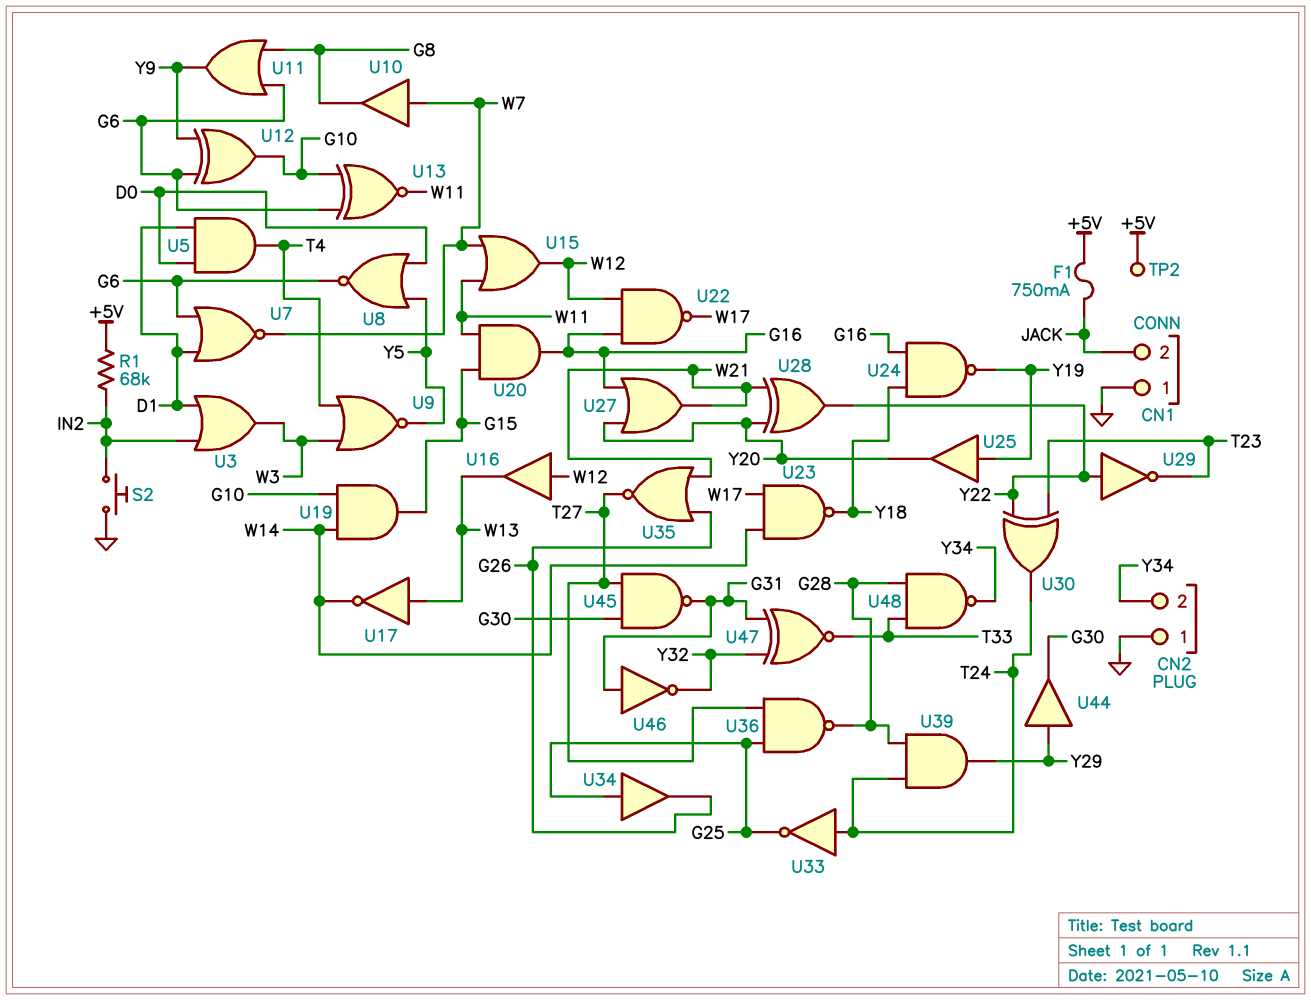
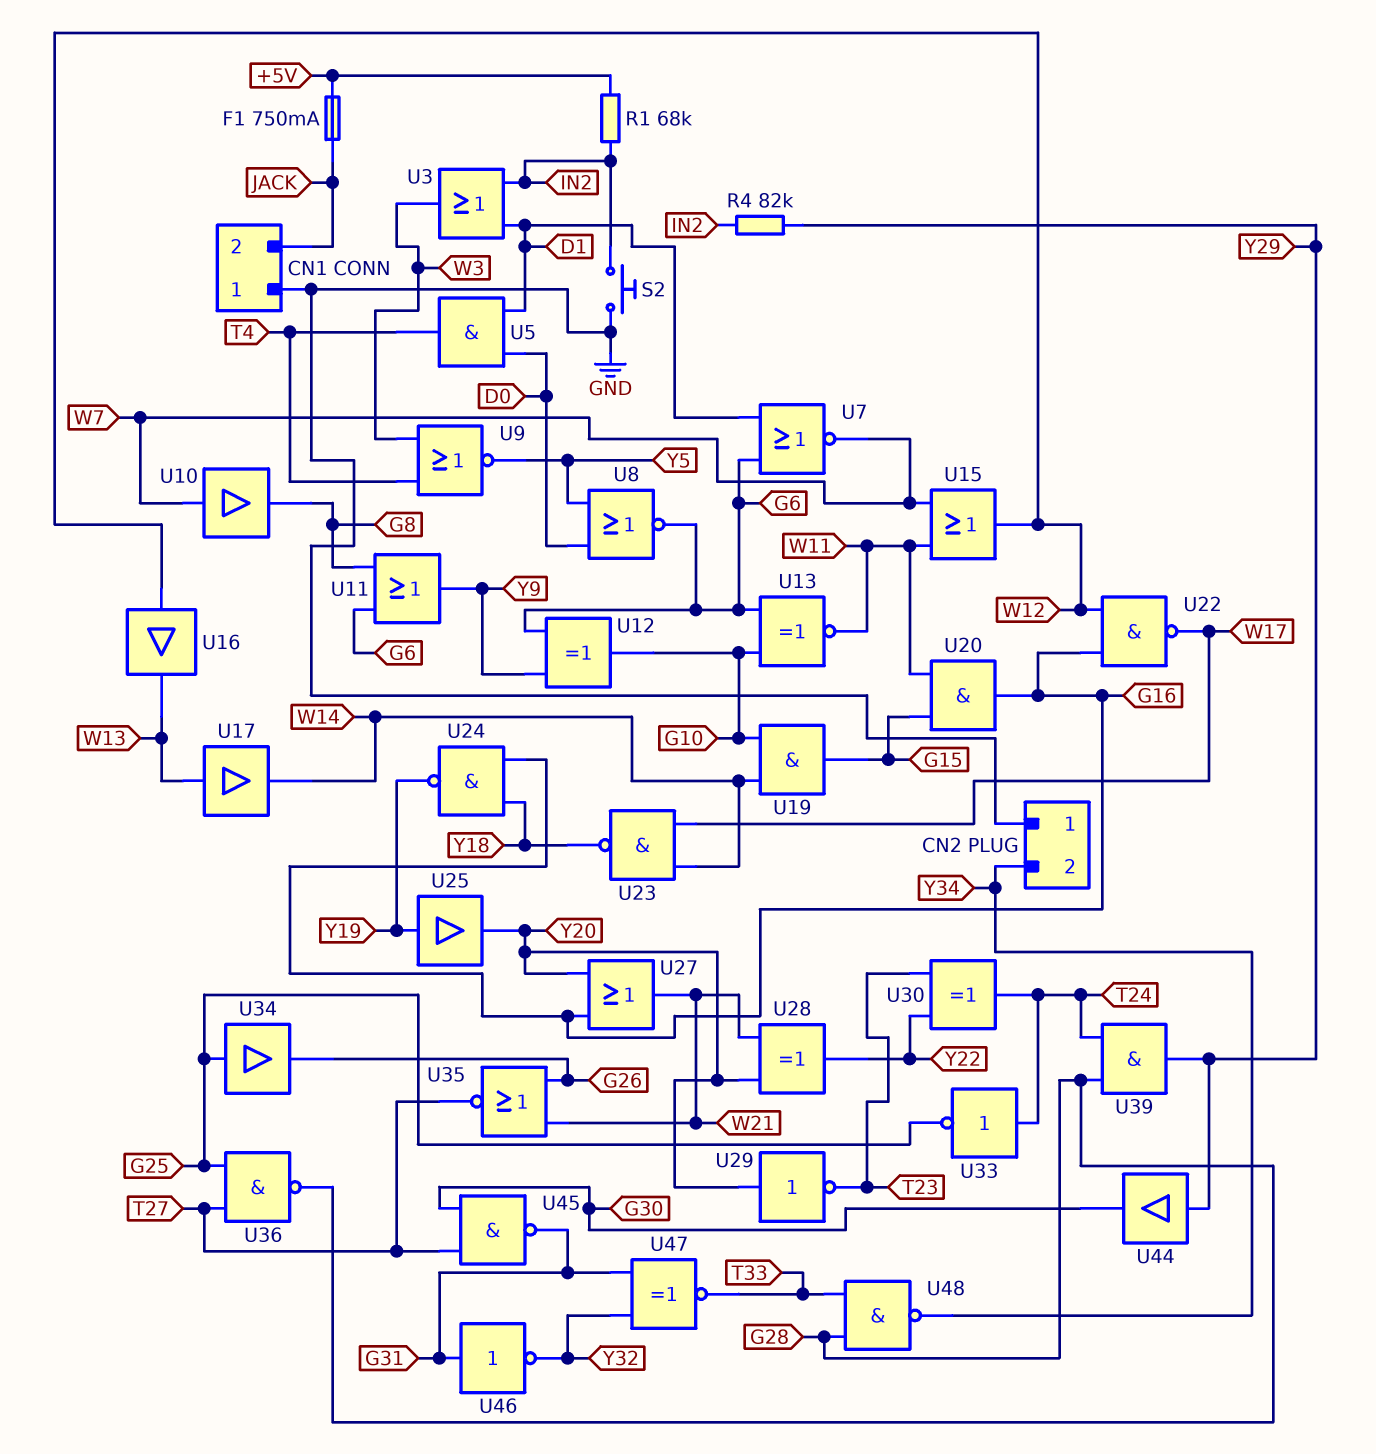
R4: none -> 82k (IN2, Y29)
TP2: test point (+5V) -> none
U17: NOT (in W13, out W14) -> buffer (in W13, out W14)
U29: NOT (in Y22, out T23) -> NOT (in Y20, out T23)

